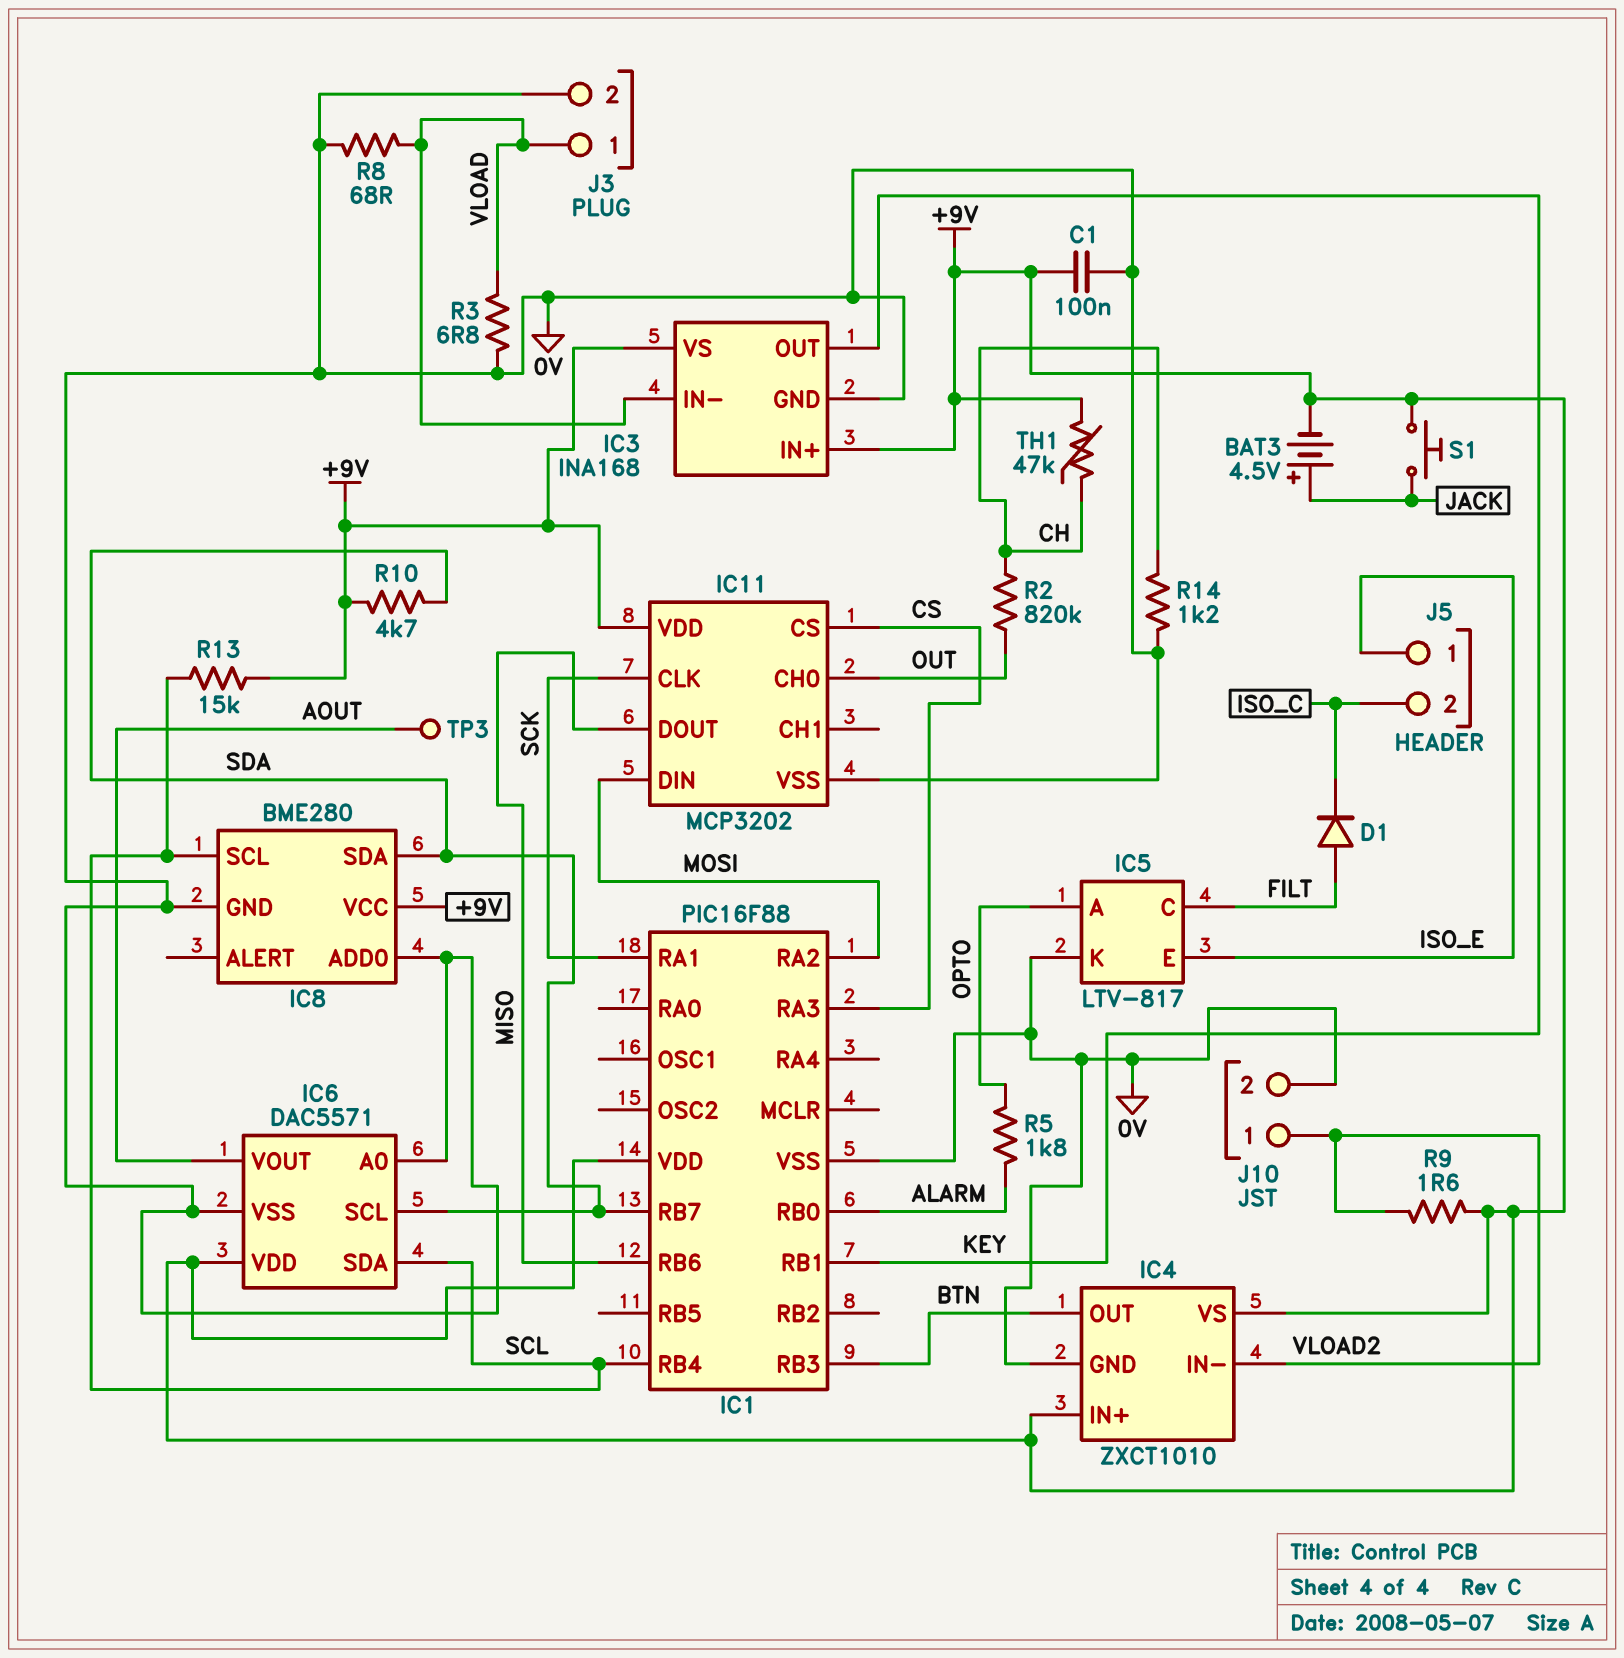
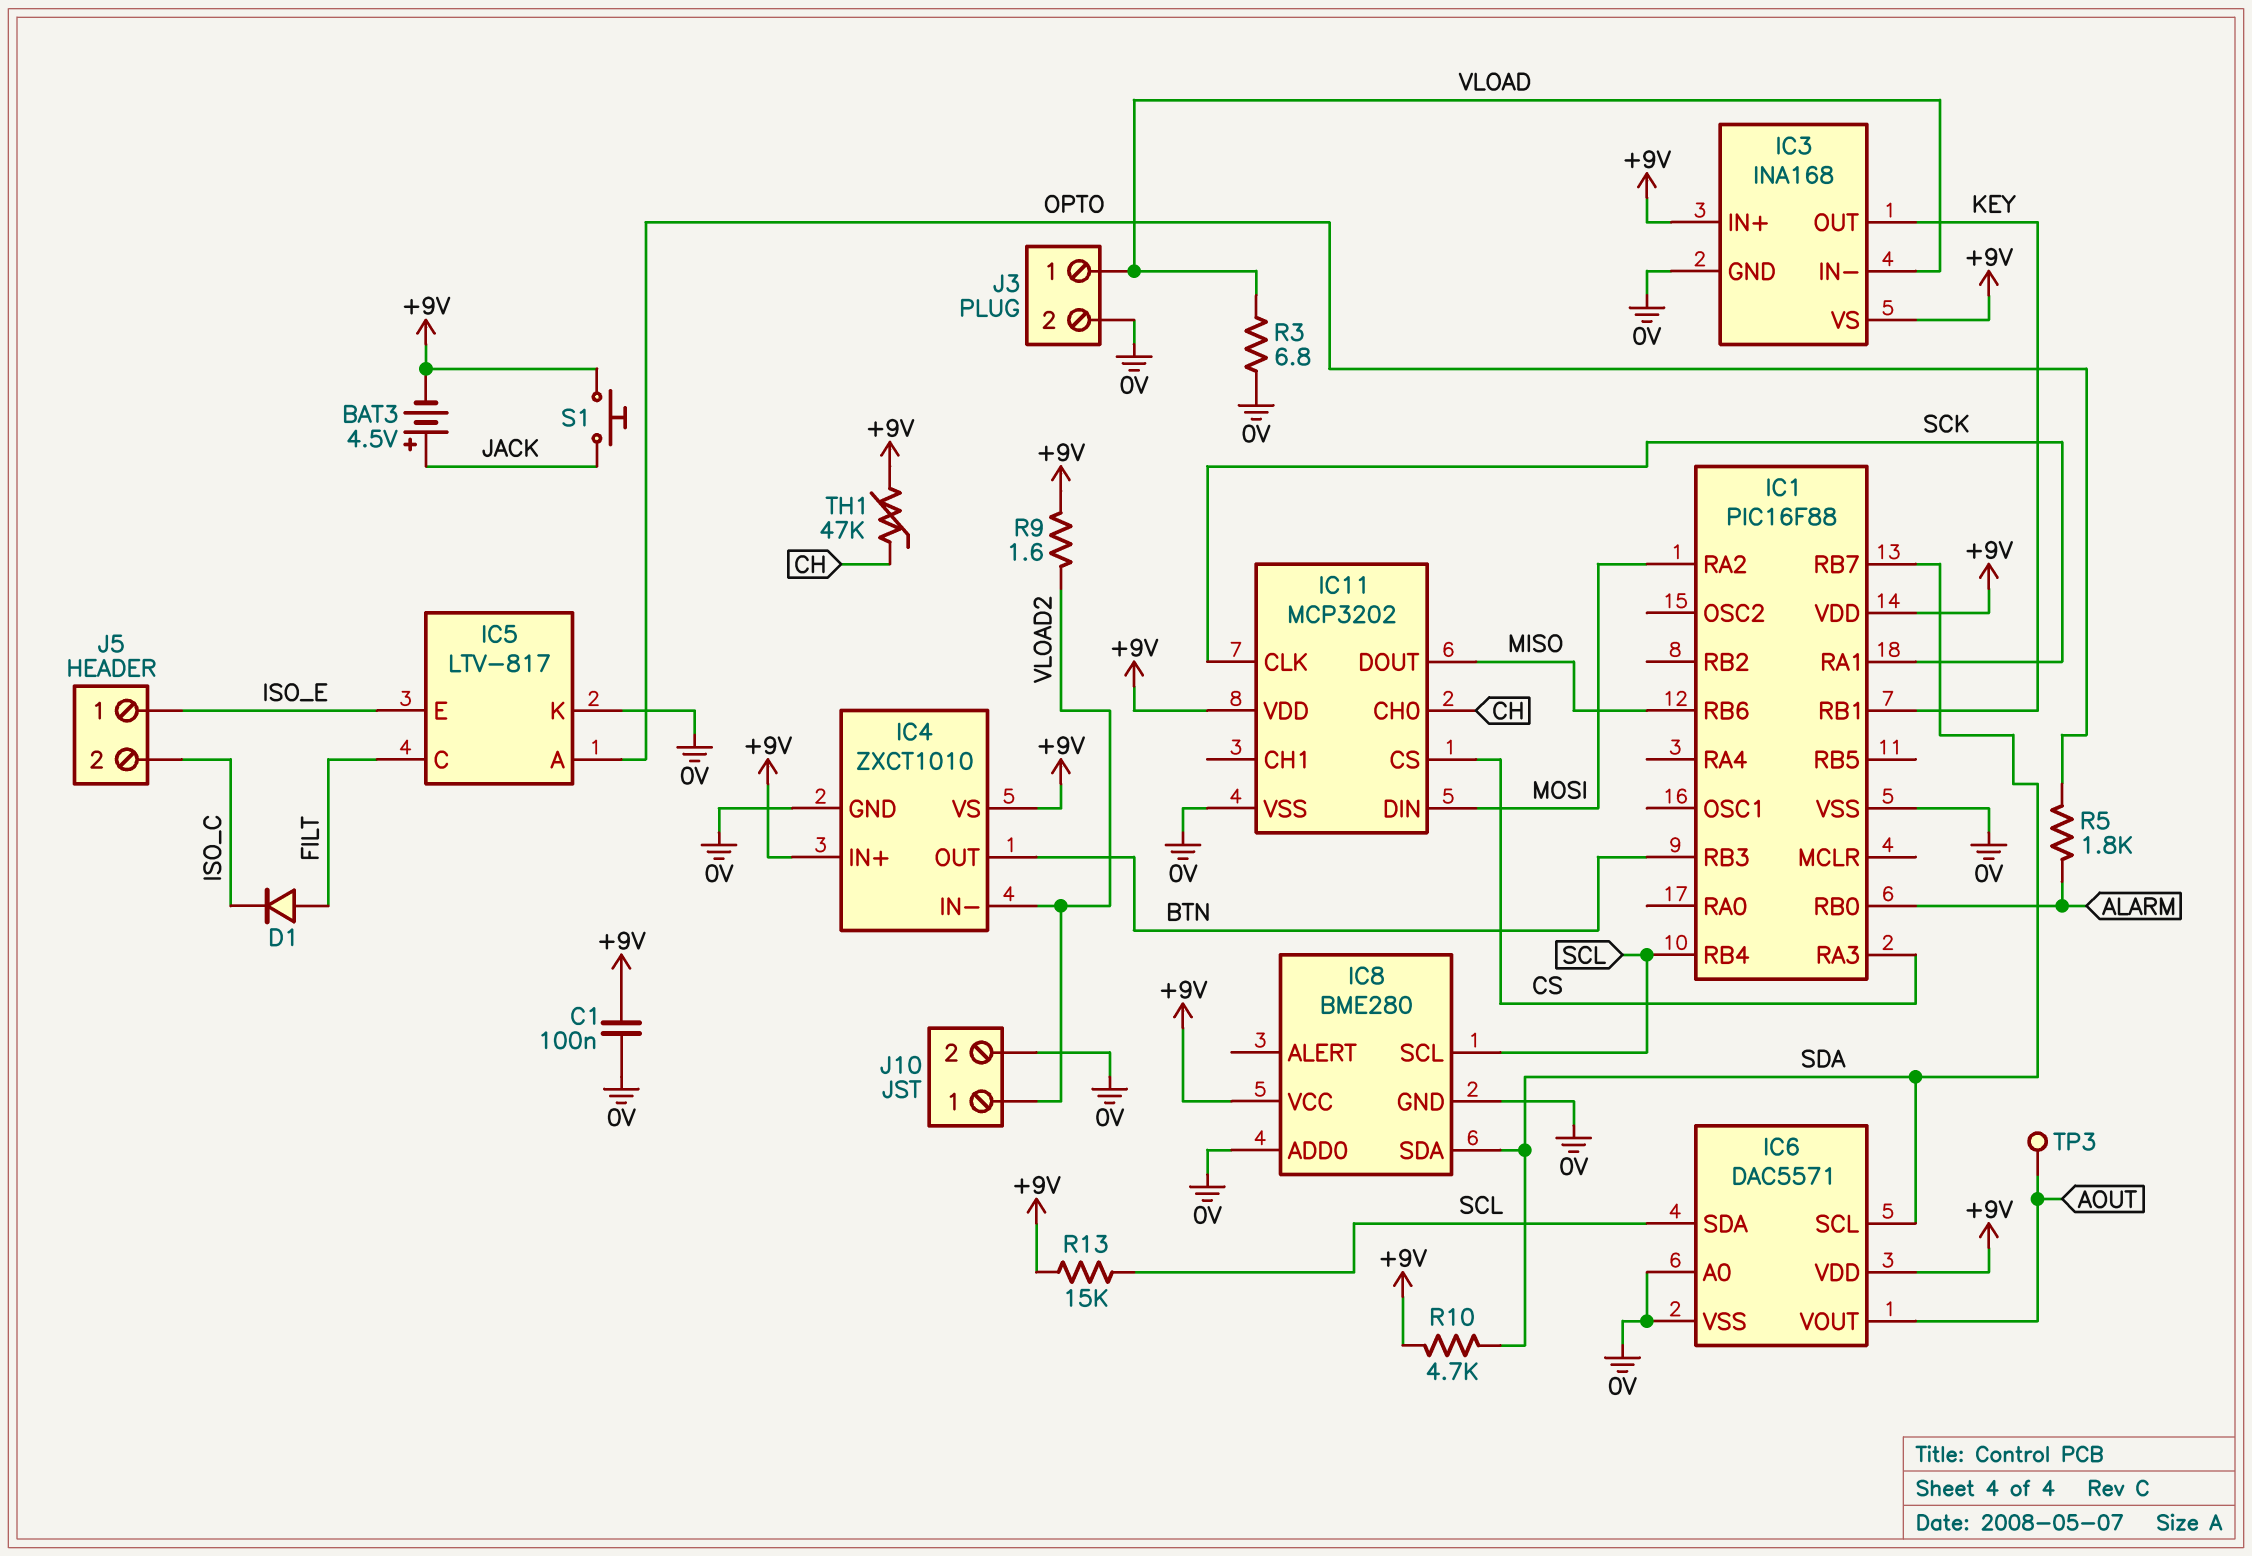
IC11 pin CH0: OUT -> CH
R2: 820k (CH, OUT) -> none
R8: 68 (0V, VLOAD) -> none
R14: 1.2k (0V, CH) -> none

